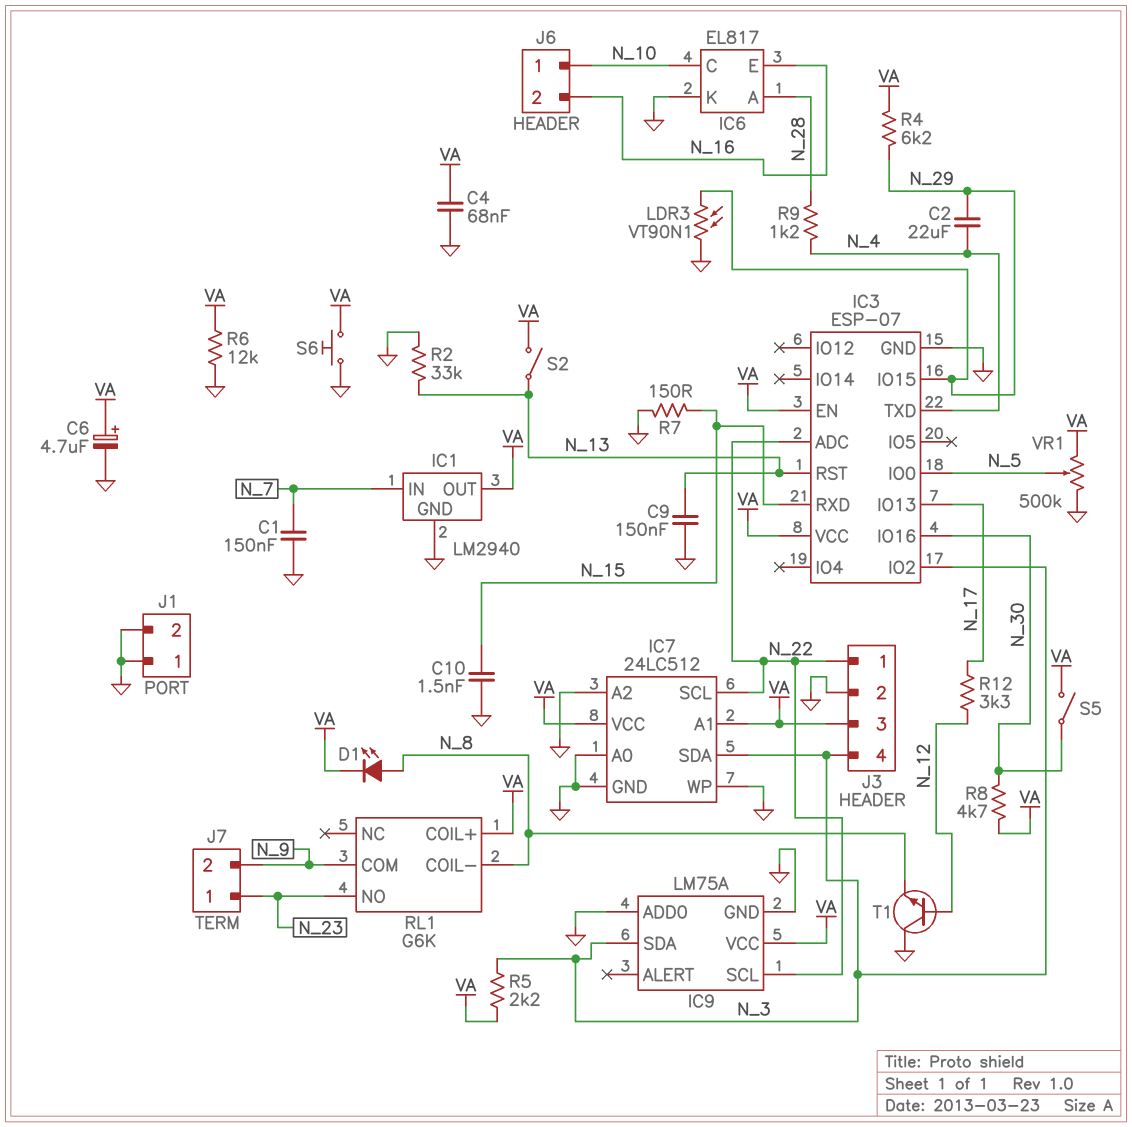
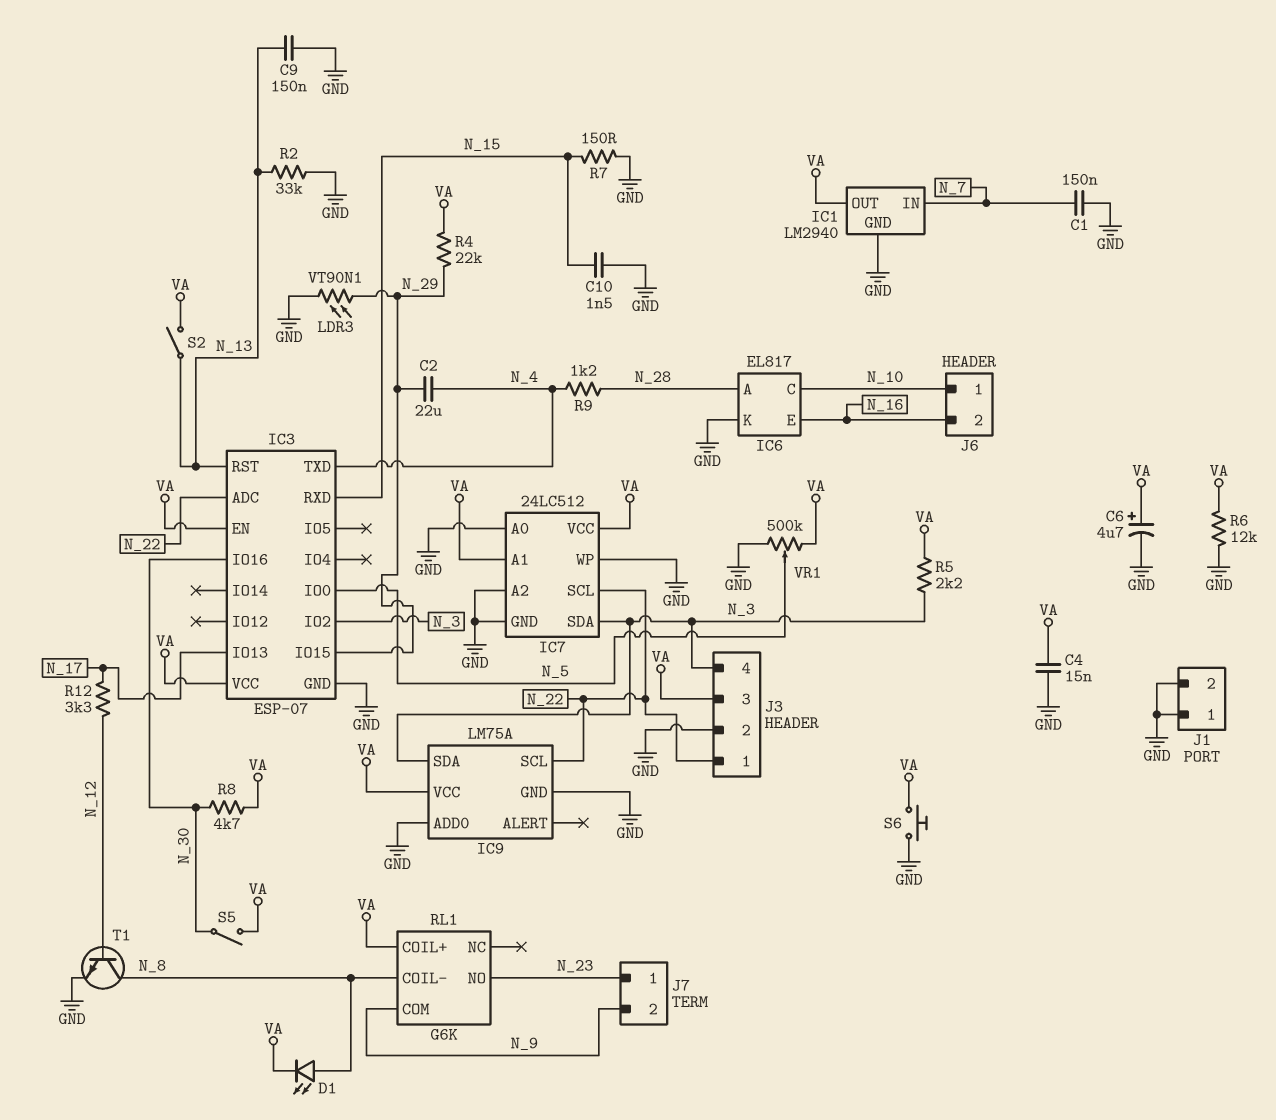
C4: 68nF (GND, VA) -> 15nF (GND, VA)
R4: 6.2k (N_29, VA) -> 22k (N_29, VA)
T1: NPN (B N_12, C GND, E N_8) -> NPN (B N_12, C N_8, E GND)

